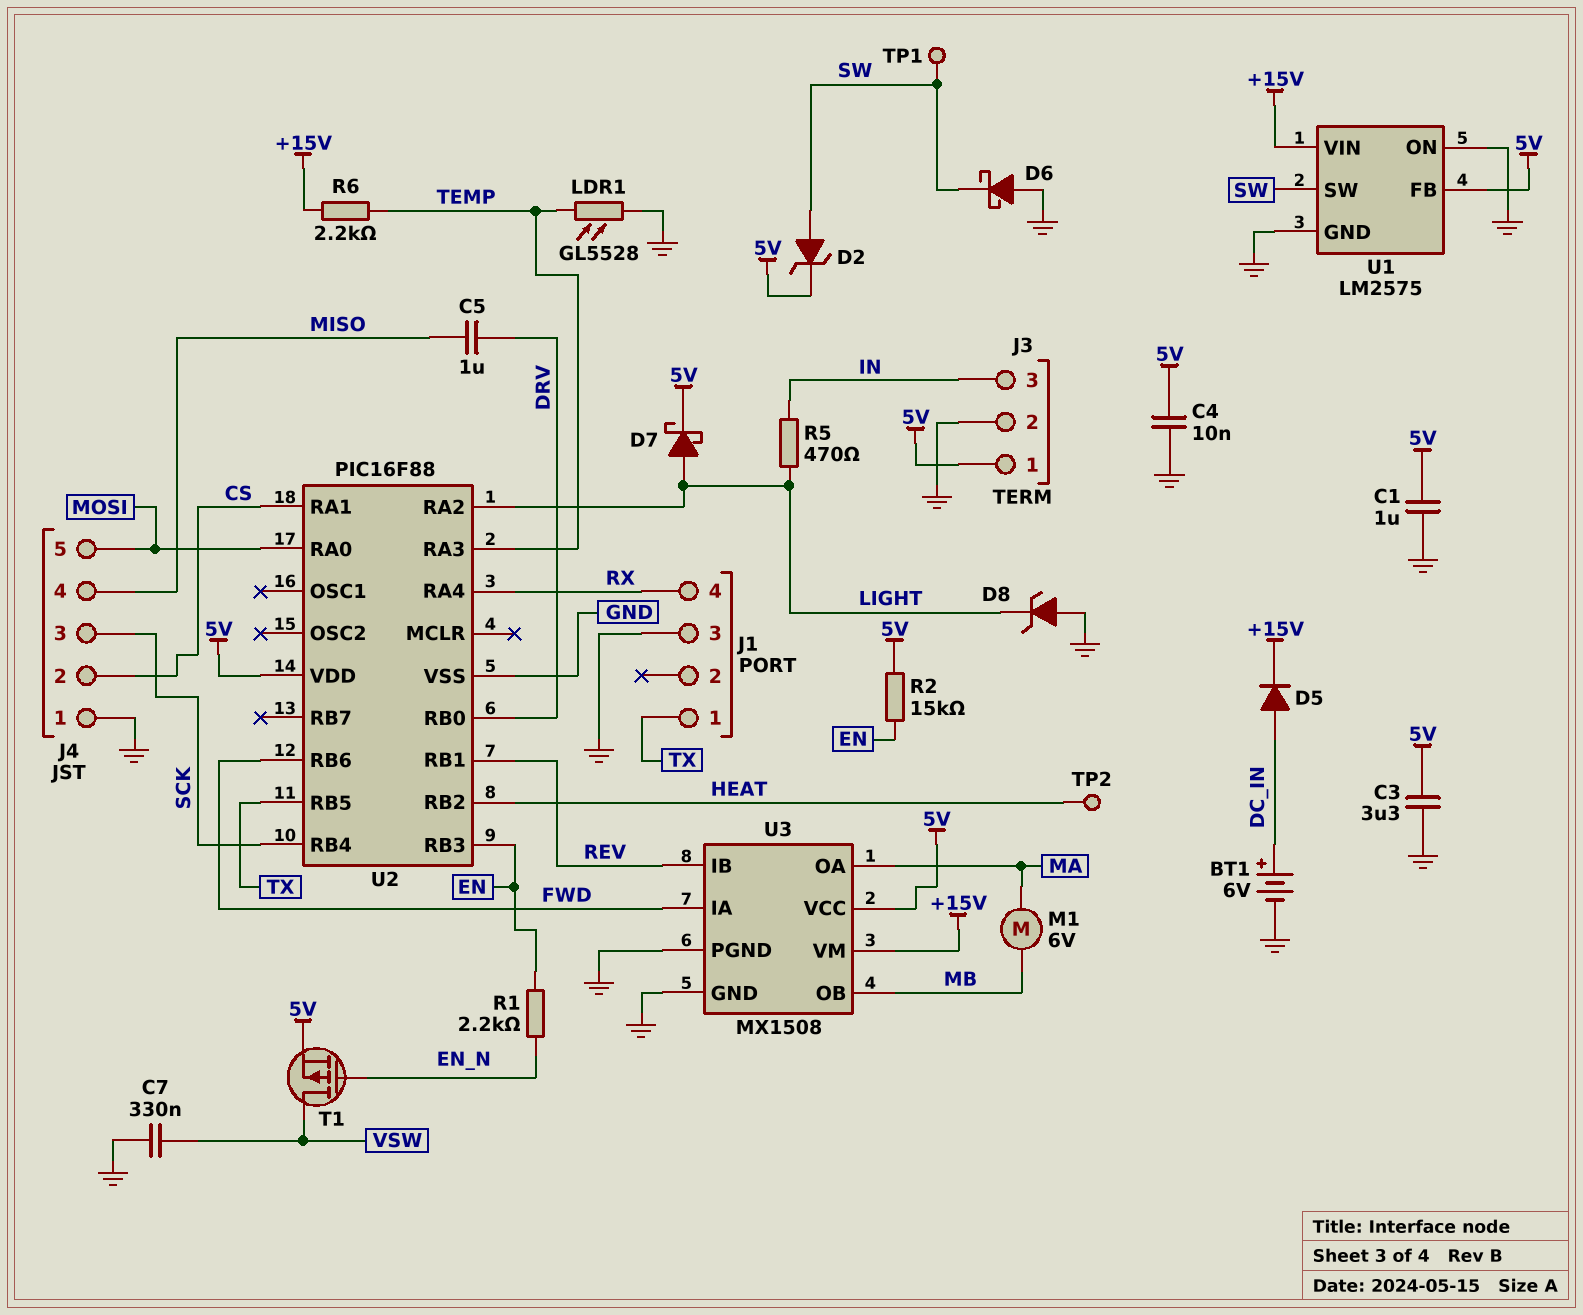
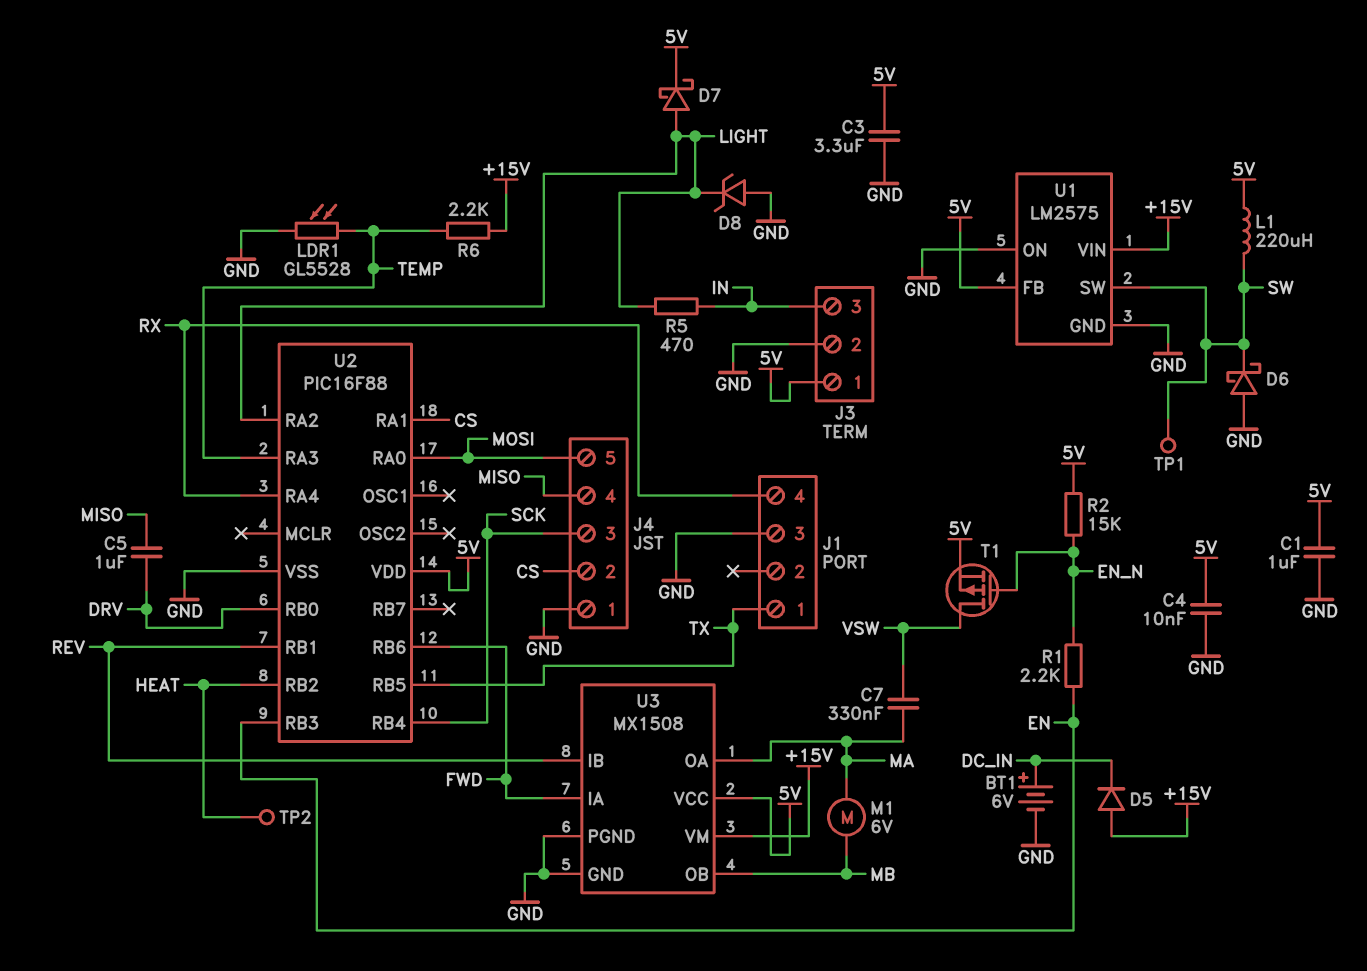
C7: 330nF (GND, VSW) -> 330nF (MA, VSW)
D2: zener (A SW, K 5V) -> none
D5: diode (A DC_IN, K +15V) -> diode (A +15V, K DC_IN)
L1: none -> 220uH (5V, SW)
R2: 15k (5V, EN) -> 15k (5V, EN_N)

